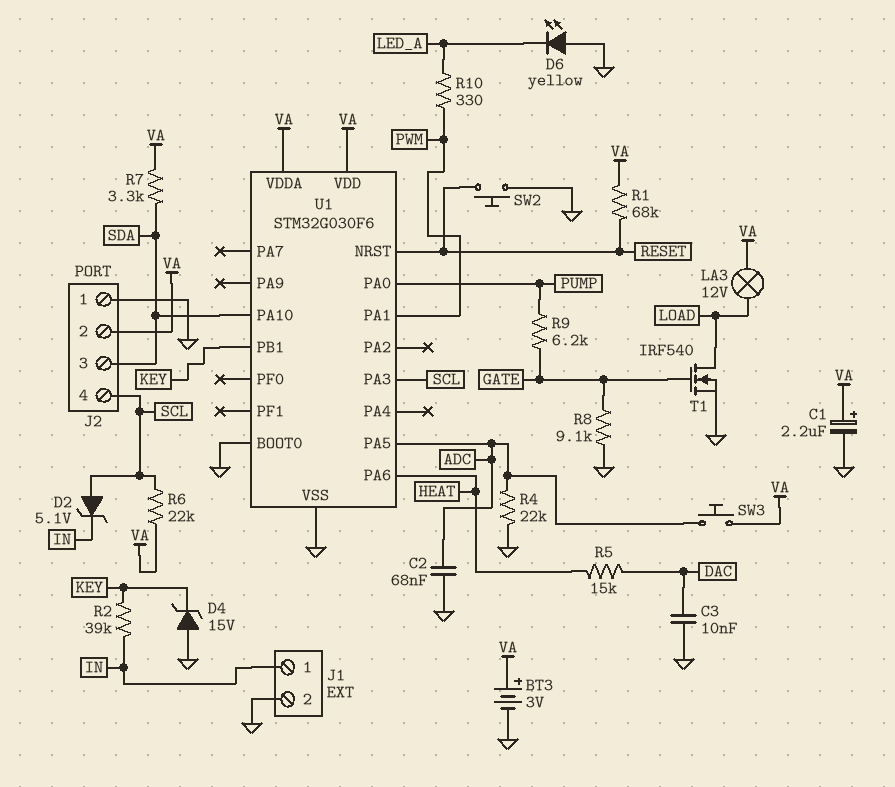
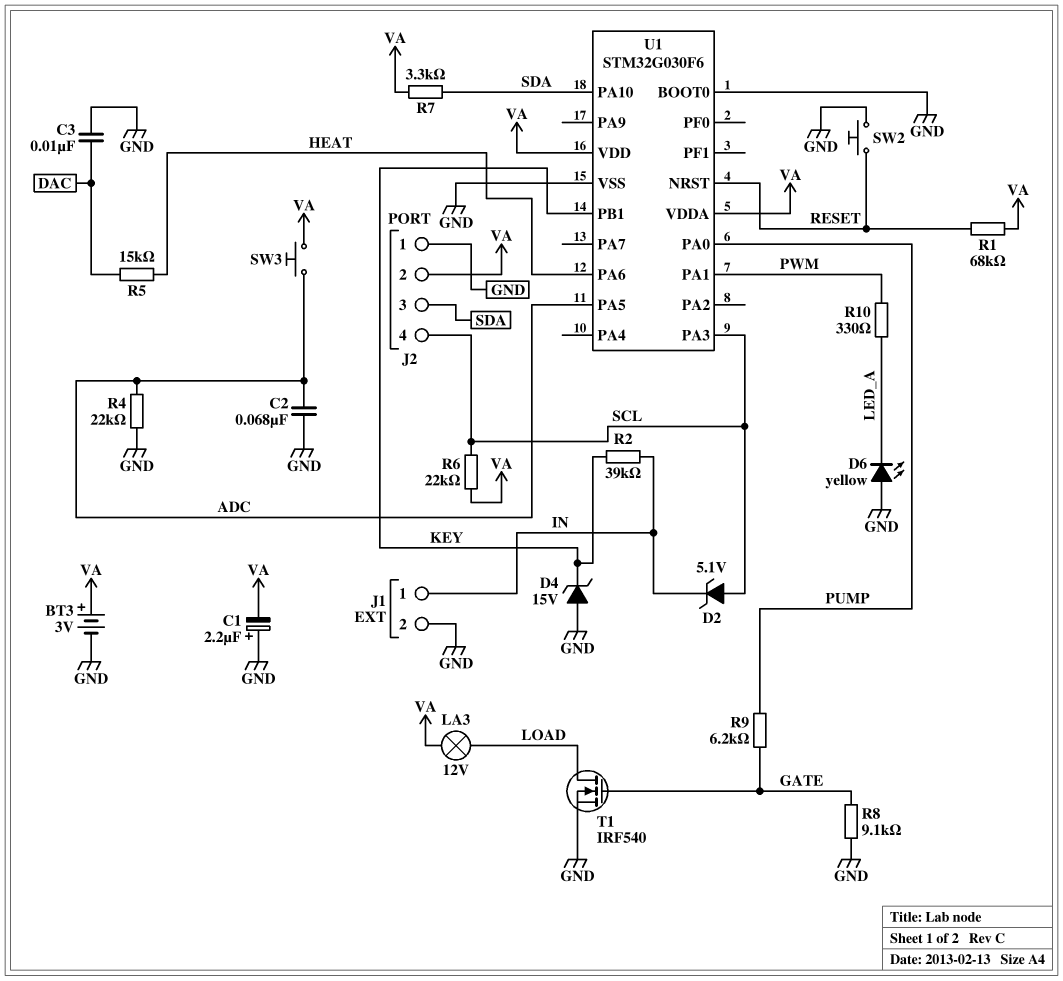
C1: 2.2uF (plus VA, minus GND) -> 2.2uF (plus GND, minus VA)

